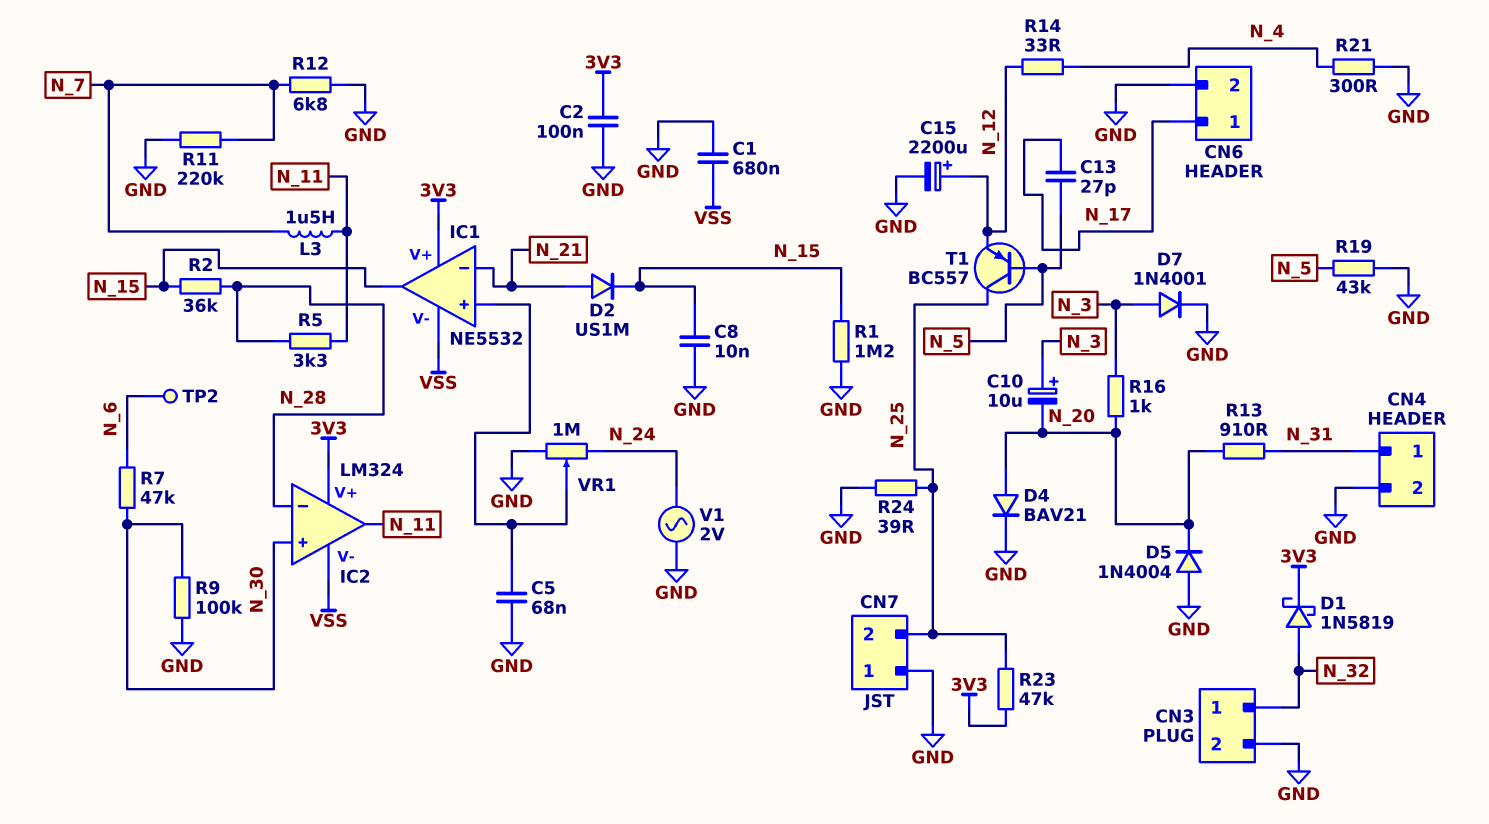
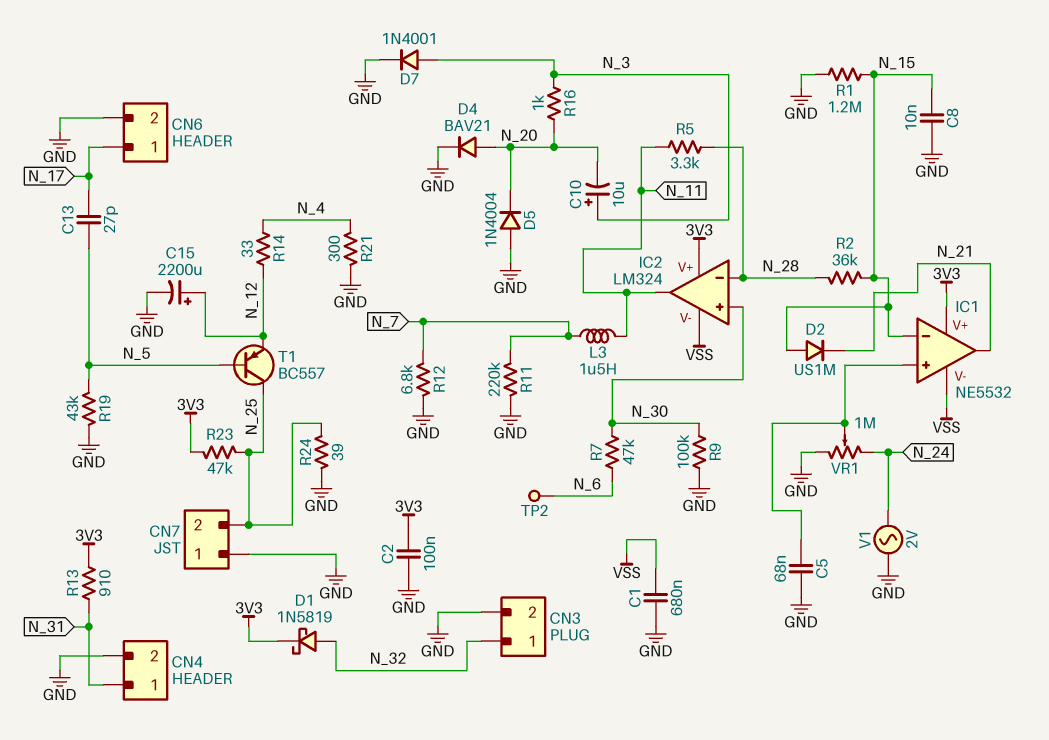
D2: diode US1M (A N_21, K N_15) -> diode US1M (A N_15, K N_21)
IC1 pin in-: N_21 -> N_15
IC1 pin out: N_15 -> N_21
R13: 910 (N_20, N_31) -> 910 (3V3, N_31)

